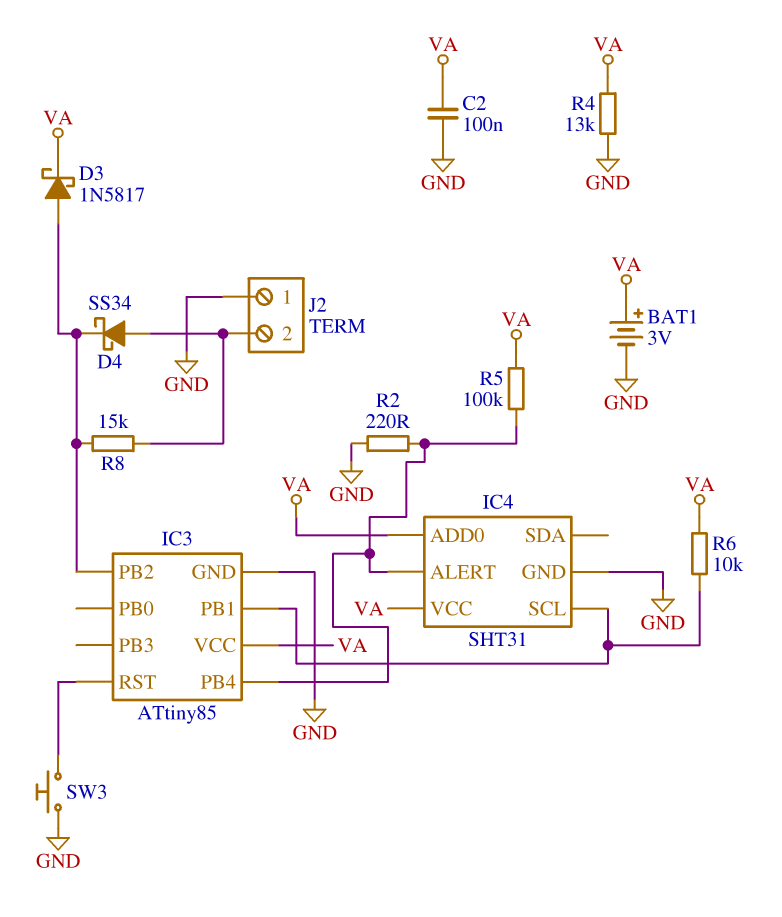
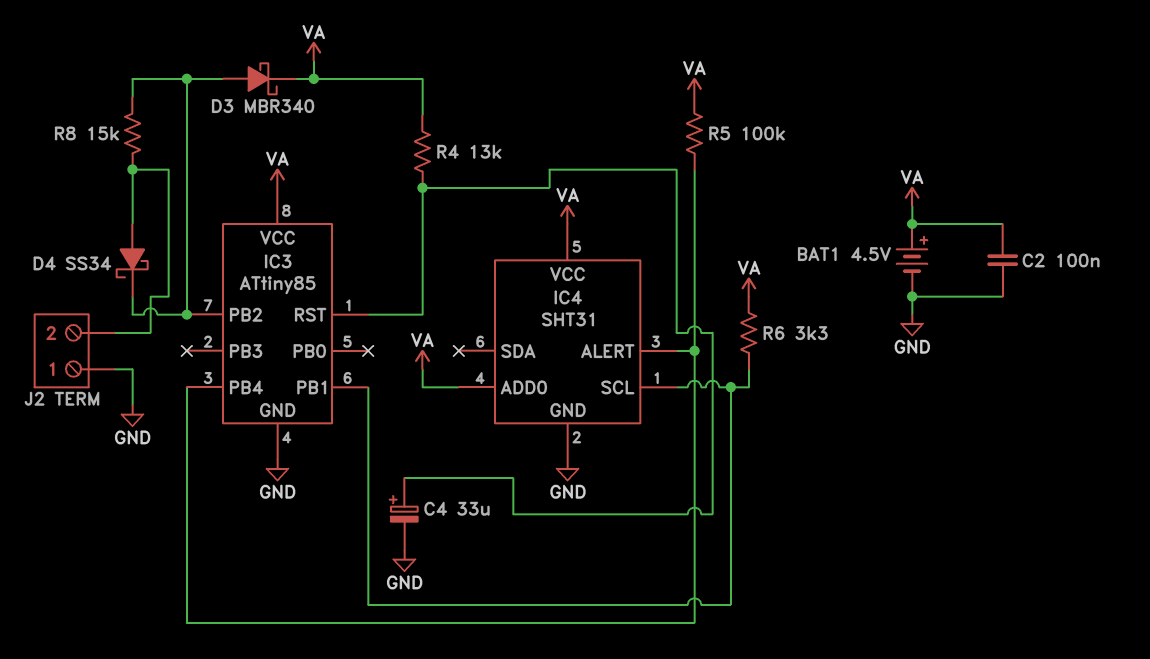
BAT1: 3V (plus VA, minus GND) -> 4.5V (plus VA, minus GND)
C4: none -> 33uF (plus IC3/RST, minus GND)
D3: schottky 1N5817 (A IC3/PB2, K VA) -> schottky MBR340 (A IC3/PB2, K VA)
R2: 220 (GND, IC3/PB4) -> none
R4: 13k (GND, VA) -> 13k (IC3/RST, VA)
R6: 10k (IC3/PB1, VA) -> 3.3k (IC3/PB1, VA)
SW3: button (GND, IC3/RST) -> none

